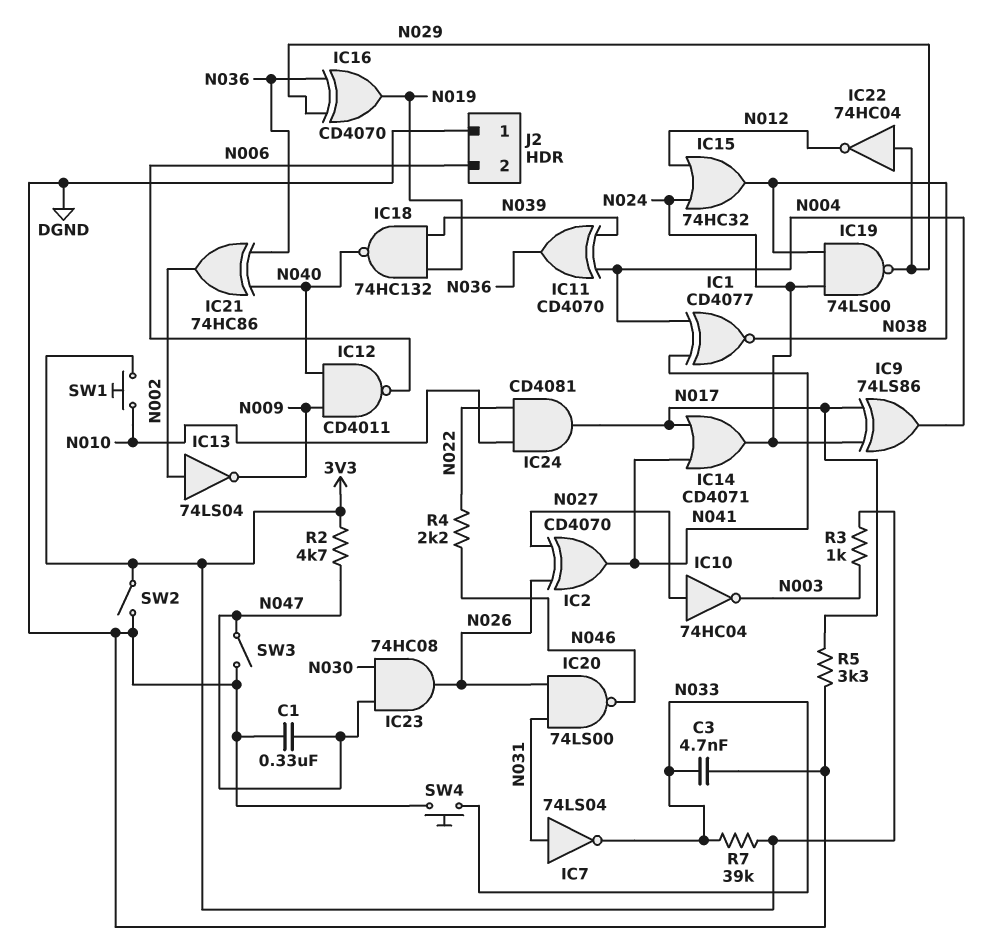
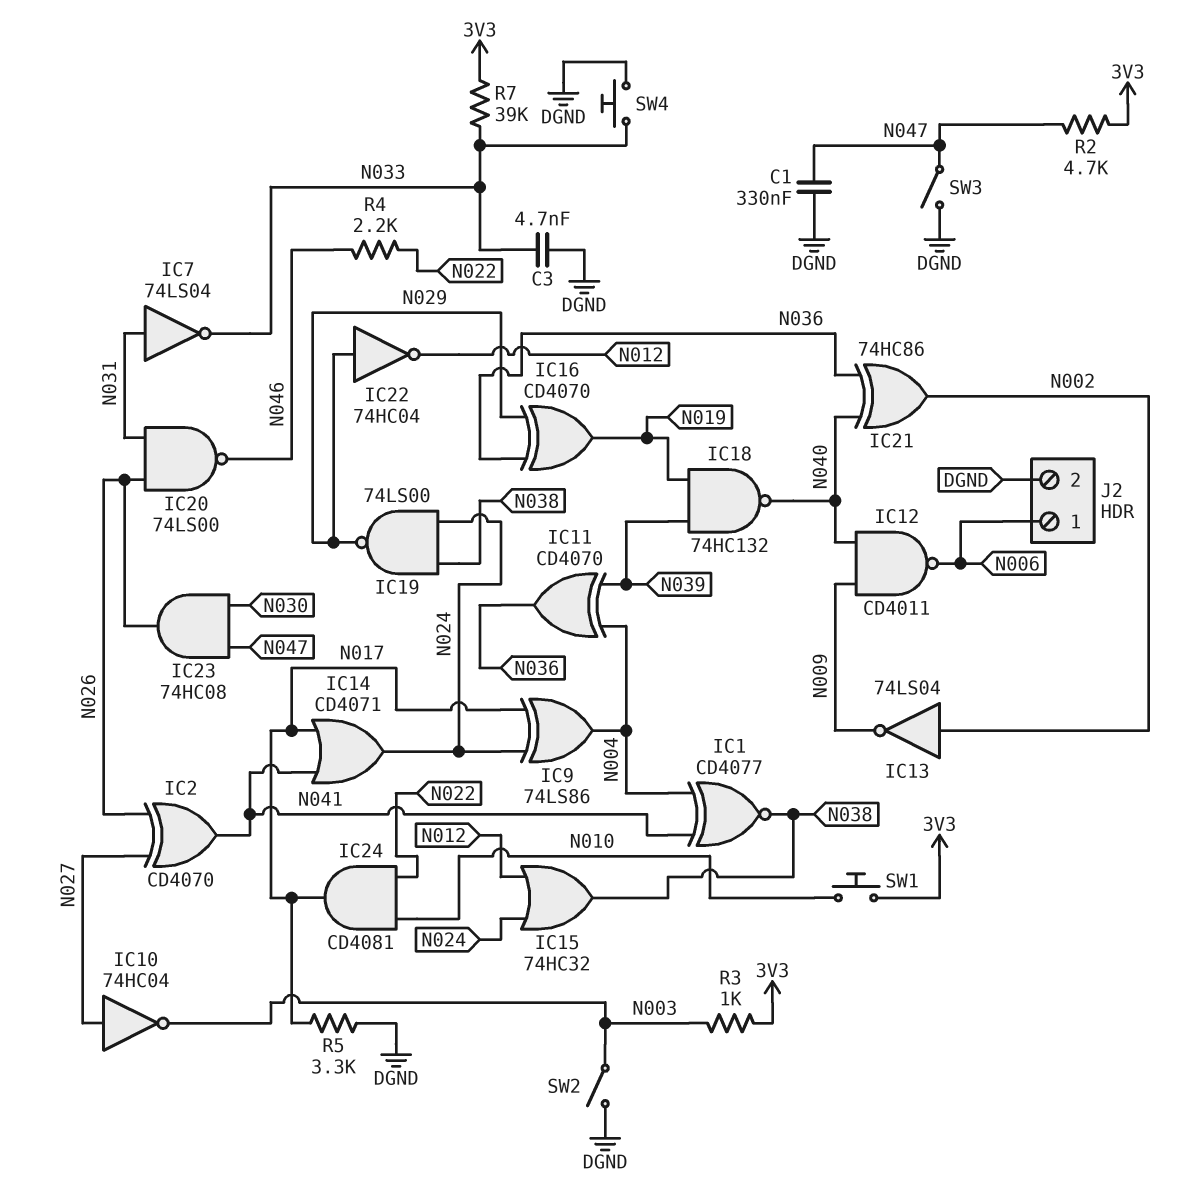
J2 pin 1: DGND -> N006
J2 pin 2: N006 -> DGND
SW2: switch (3V3, DGND) -> switch (DGND, N003)

